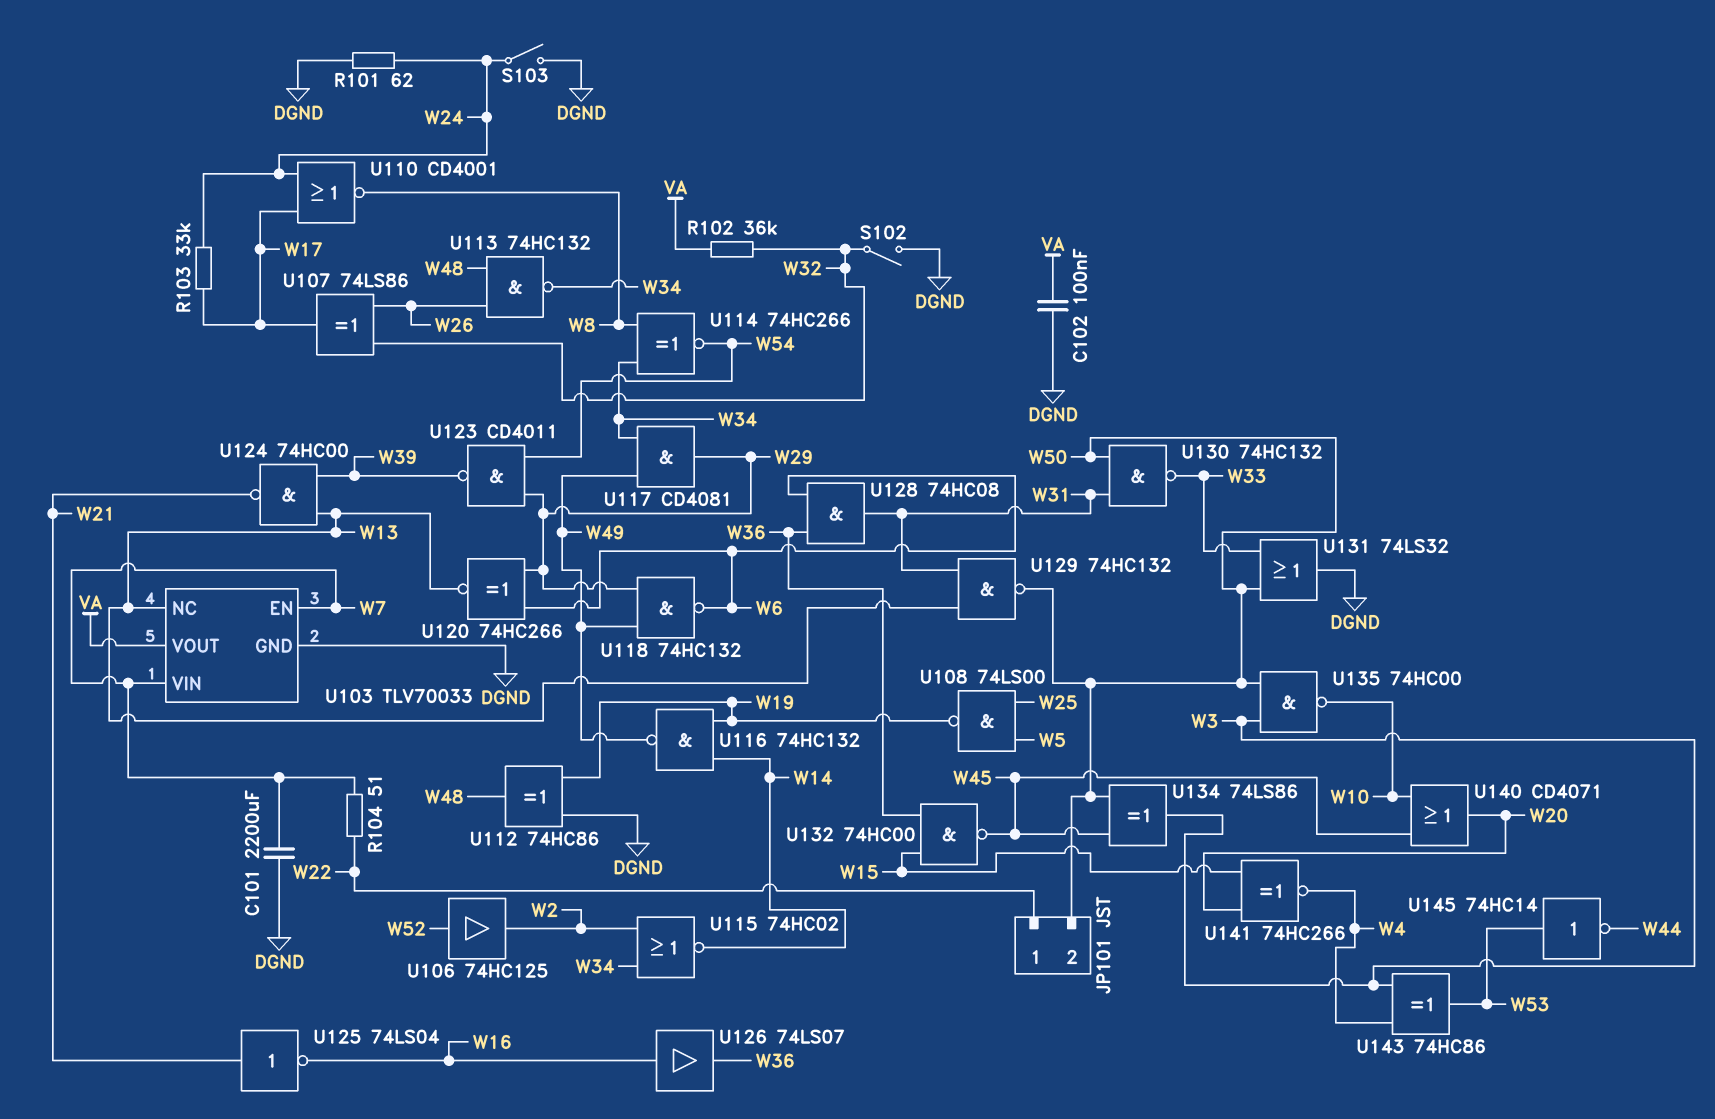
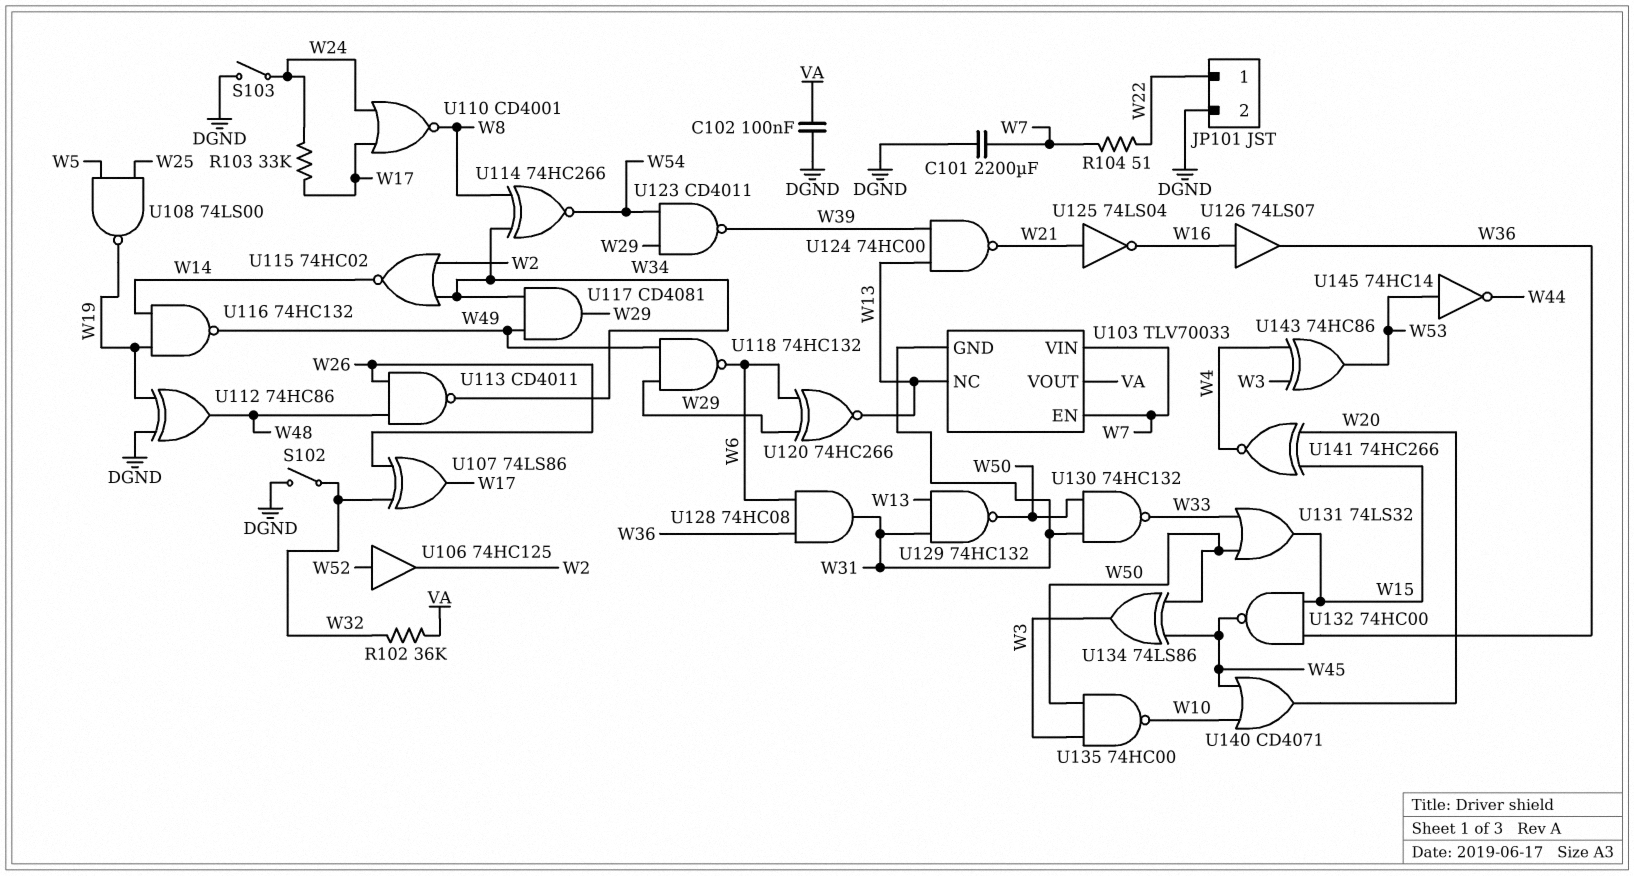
JP101 pin 2: W50 -> DGND
R101: 62 (DGND, W24) -> none
U103 pin GND: DGND -> W31
U113: NAND 74HC132 (in W26, in W48, out W34) -> NAND CD4011 (in W26, in W48, out W34)
U131: OR 74LS32 (in W33, in W50, out DGND) -> OR 74LS32 (in W33, in W50, out W15)

